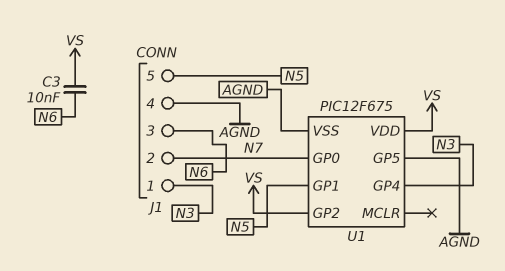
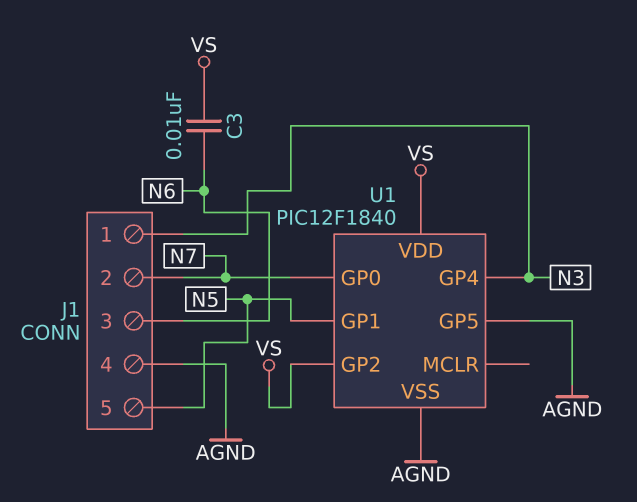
U1: PIC12F675 -> PIC12F1840

